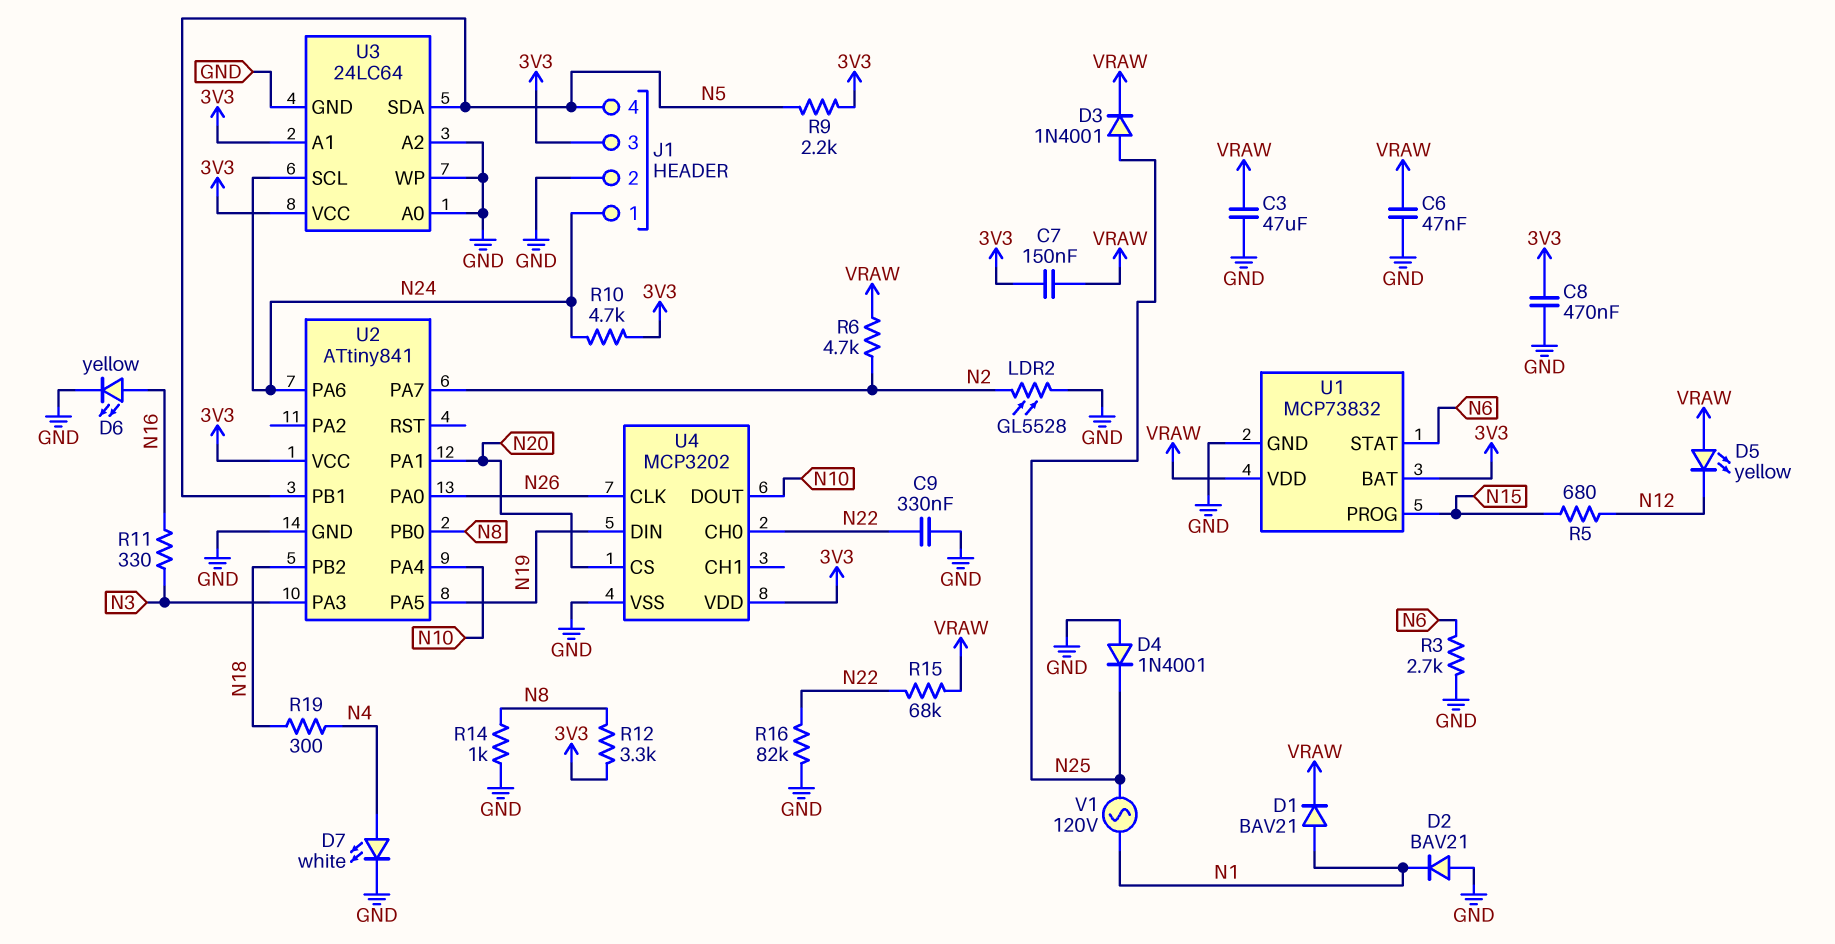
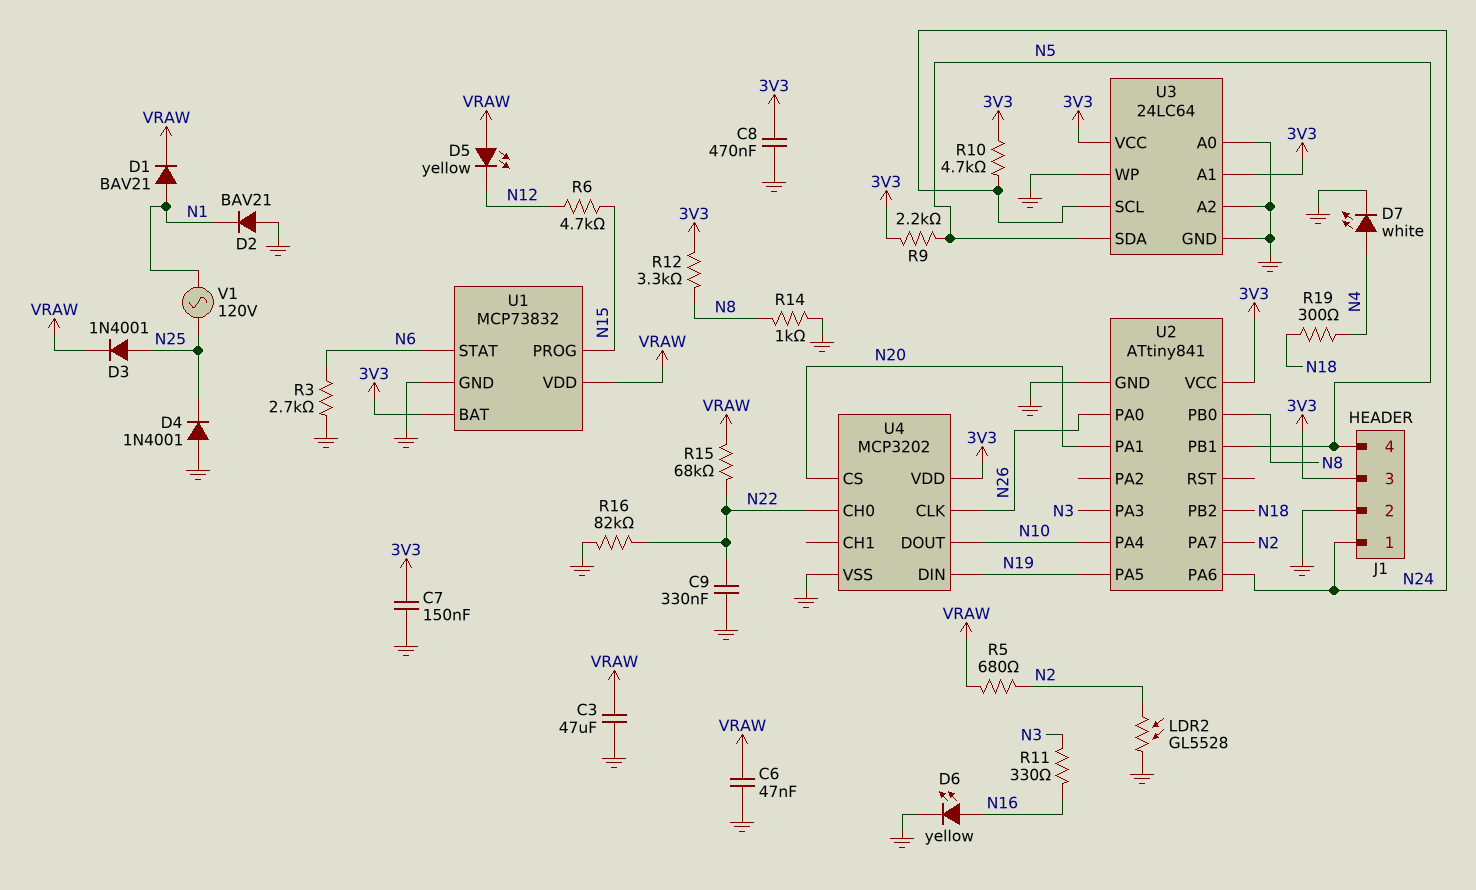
C7: 150nF (3V3, VRAW) -> 150nF (3V3, GND)
R5: 680 (N12, N15) -> 680 (N2, VRAW)
R6: 4.7k (N2, VRAW) -> 4.7k (N12, N15)

